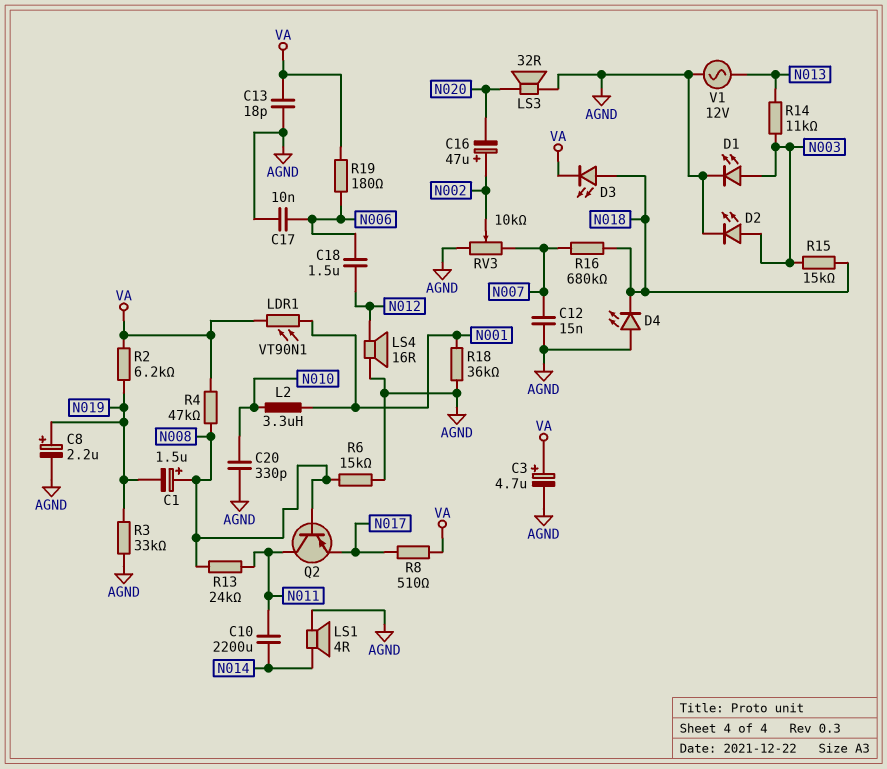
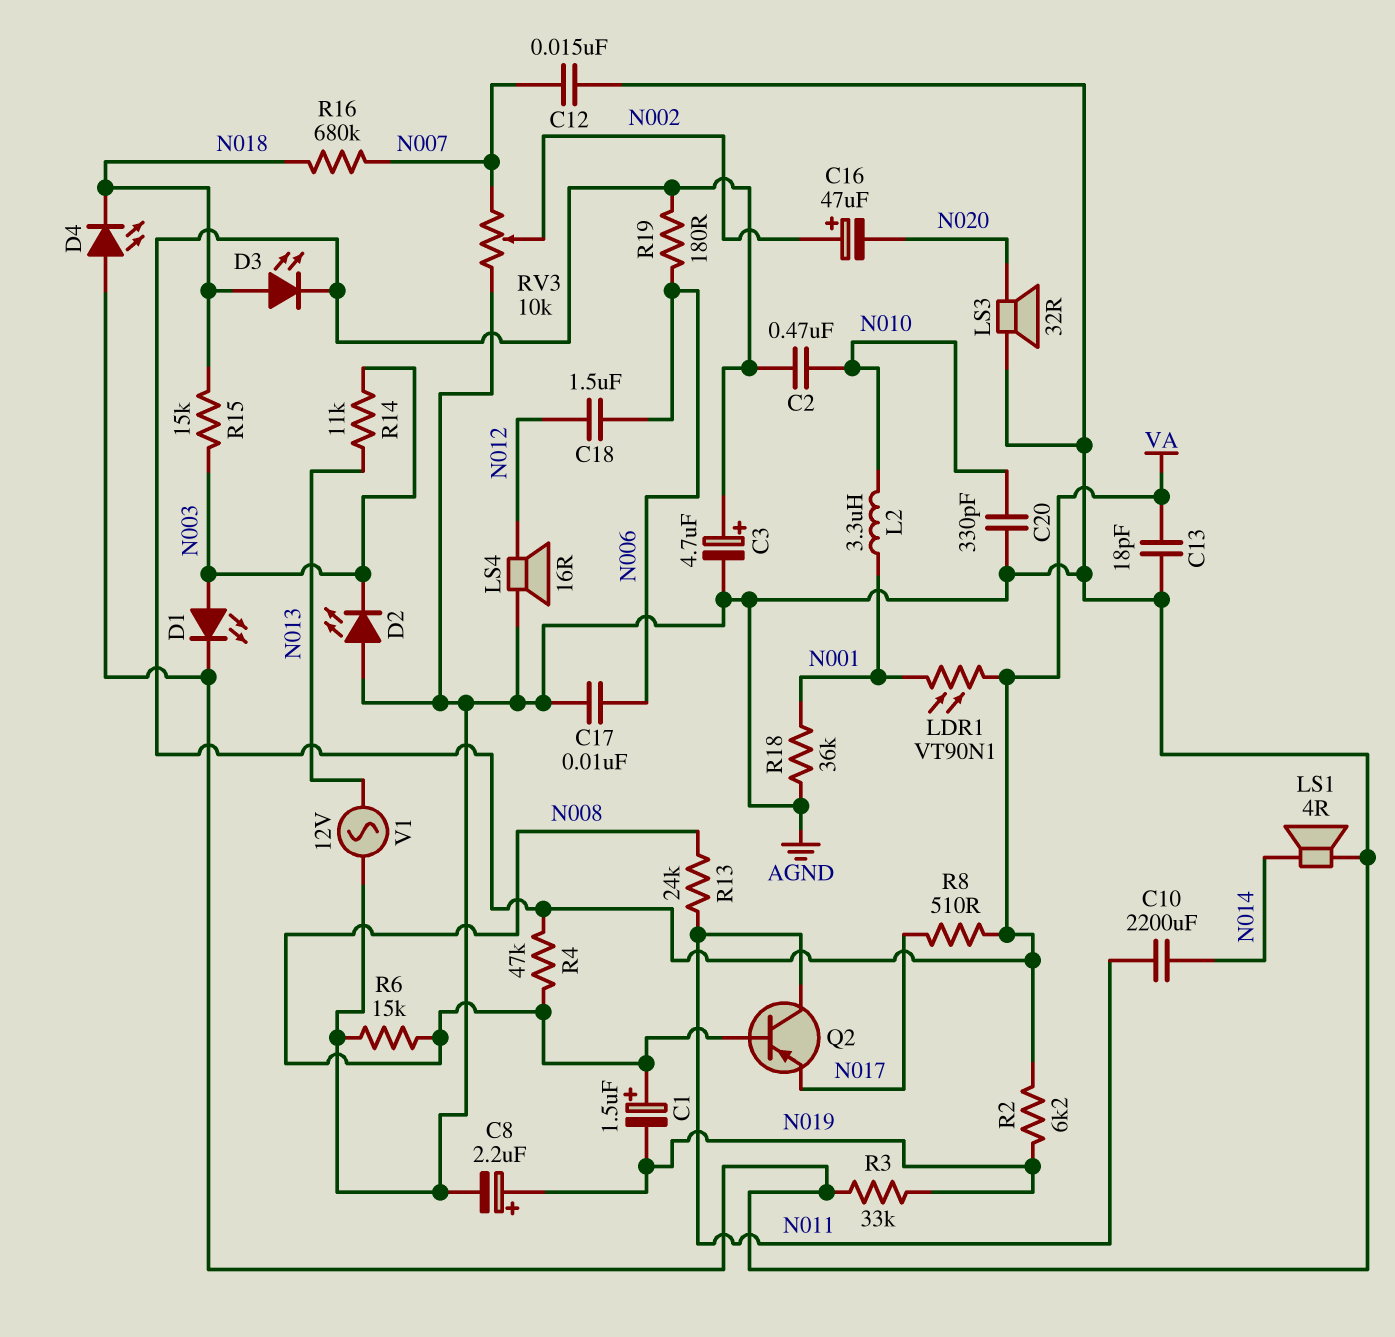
C2: none -> 470nF (N010, VA)
D2: LED (A N003, K AGND) -> LED (A AGND, K N003)

